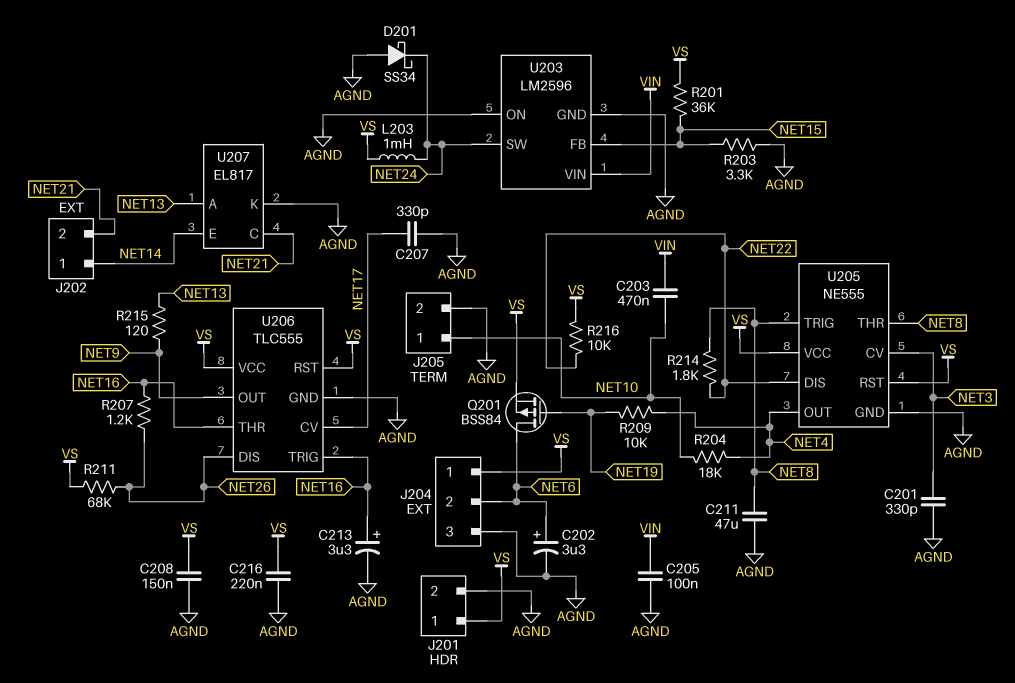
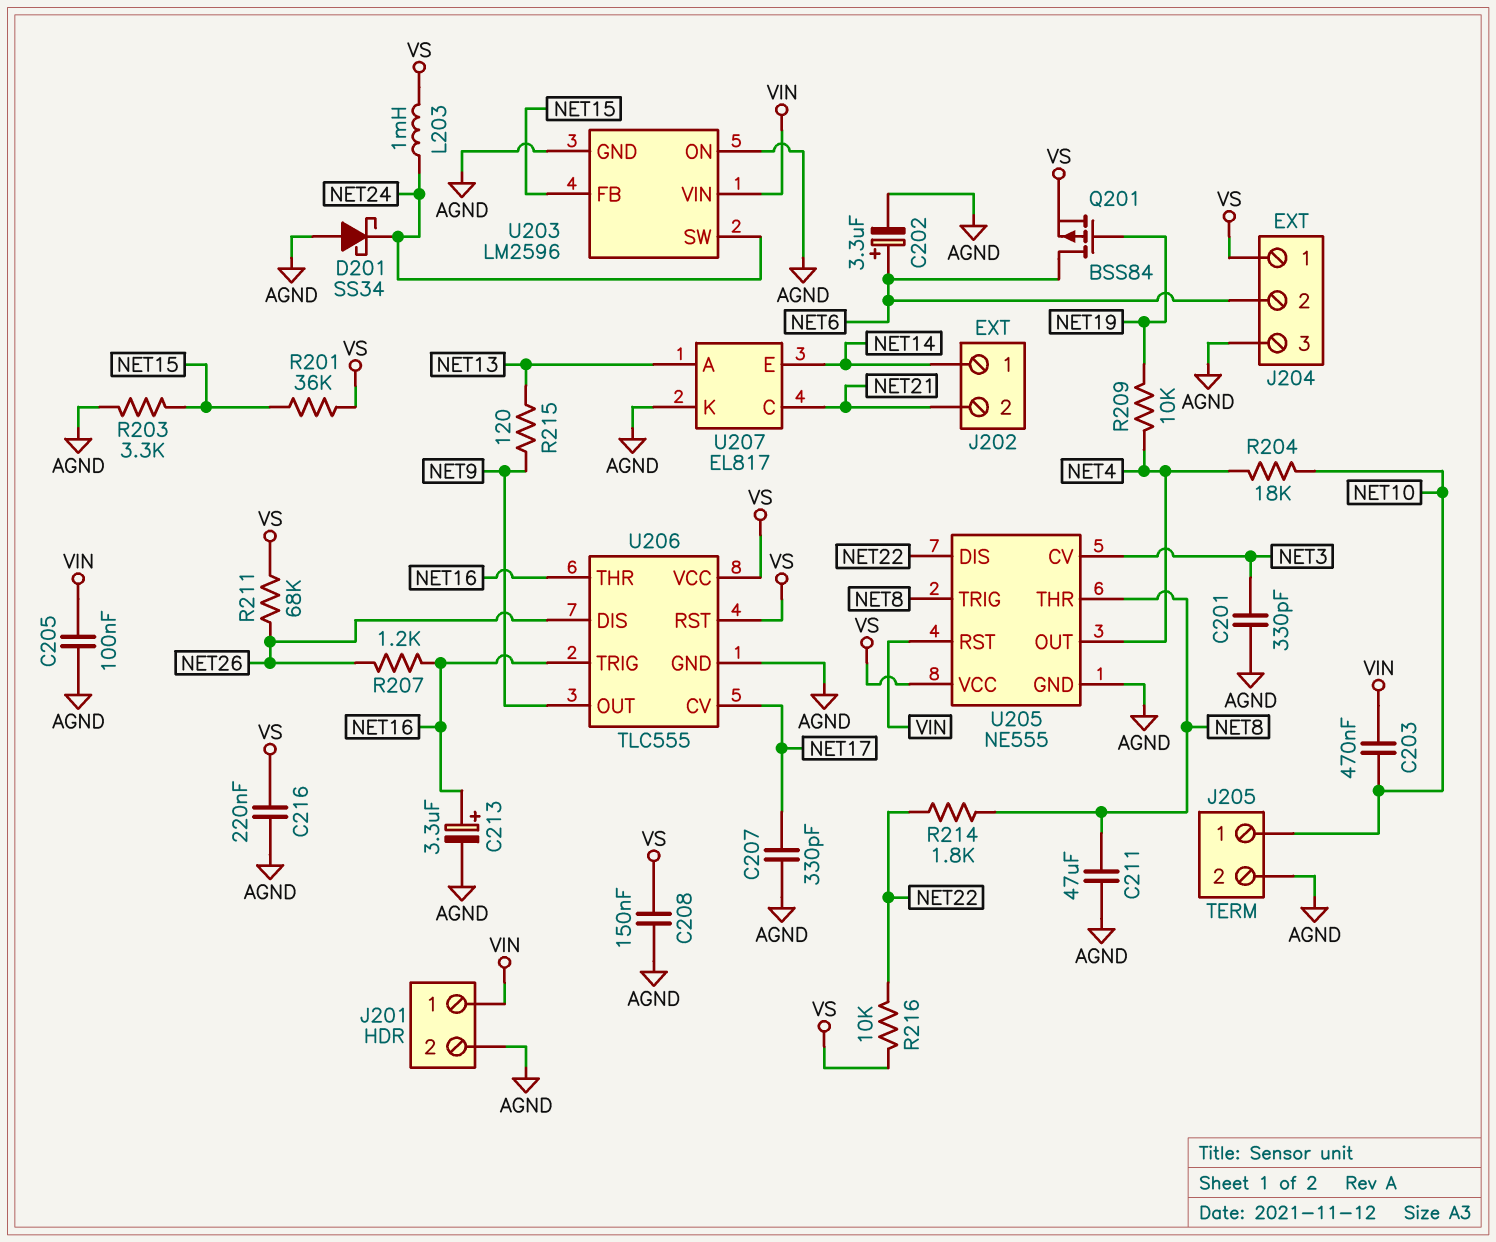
J201 pin 1: VS -> VIN
U205 pin RST: VS -> VIN

